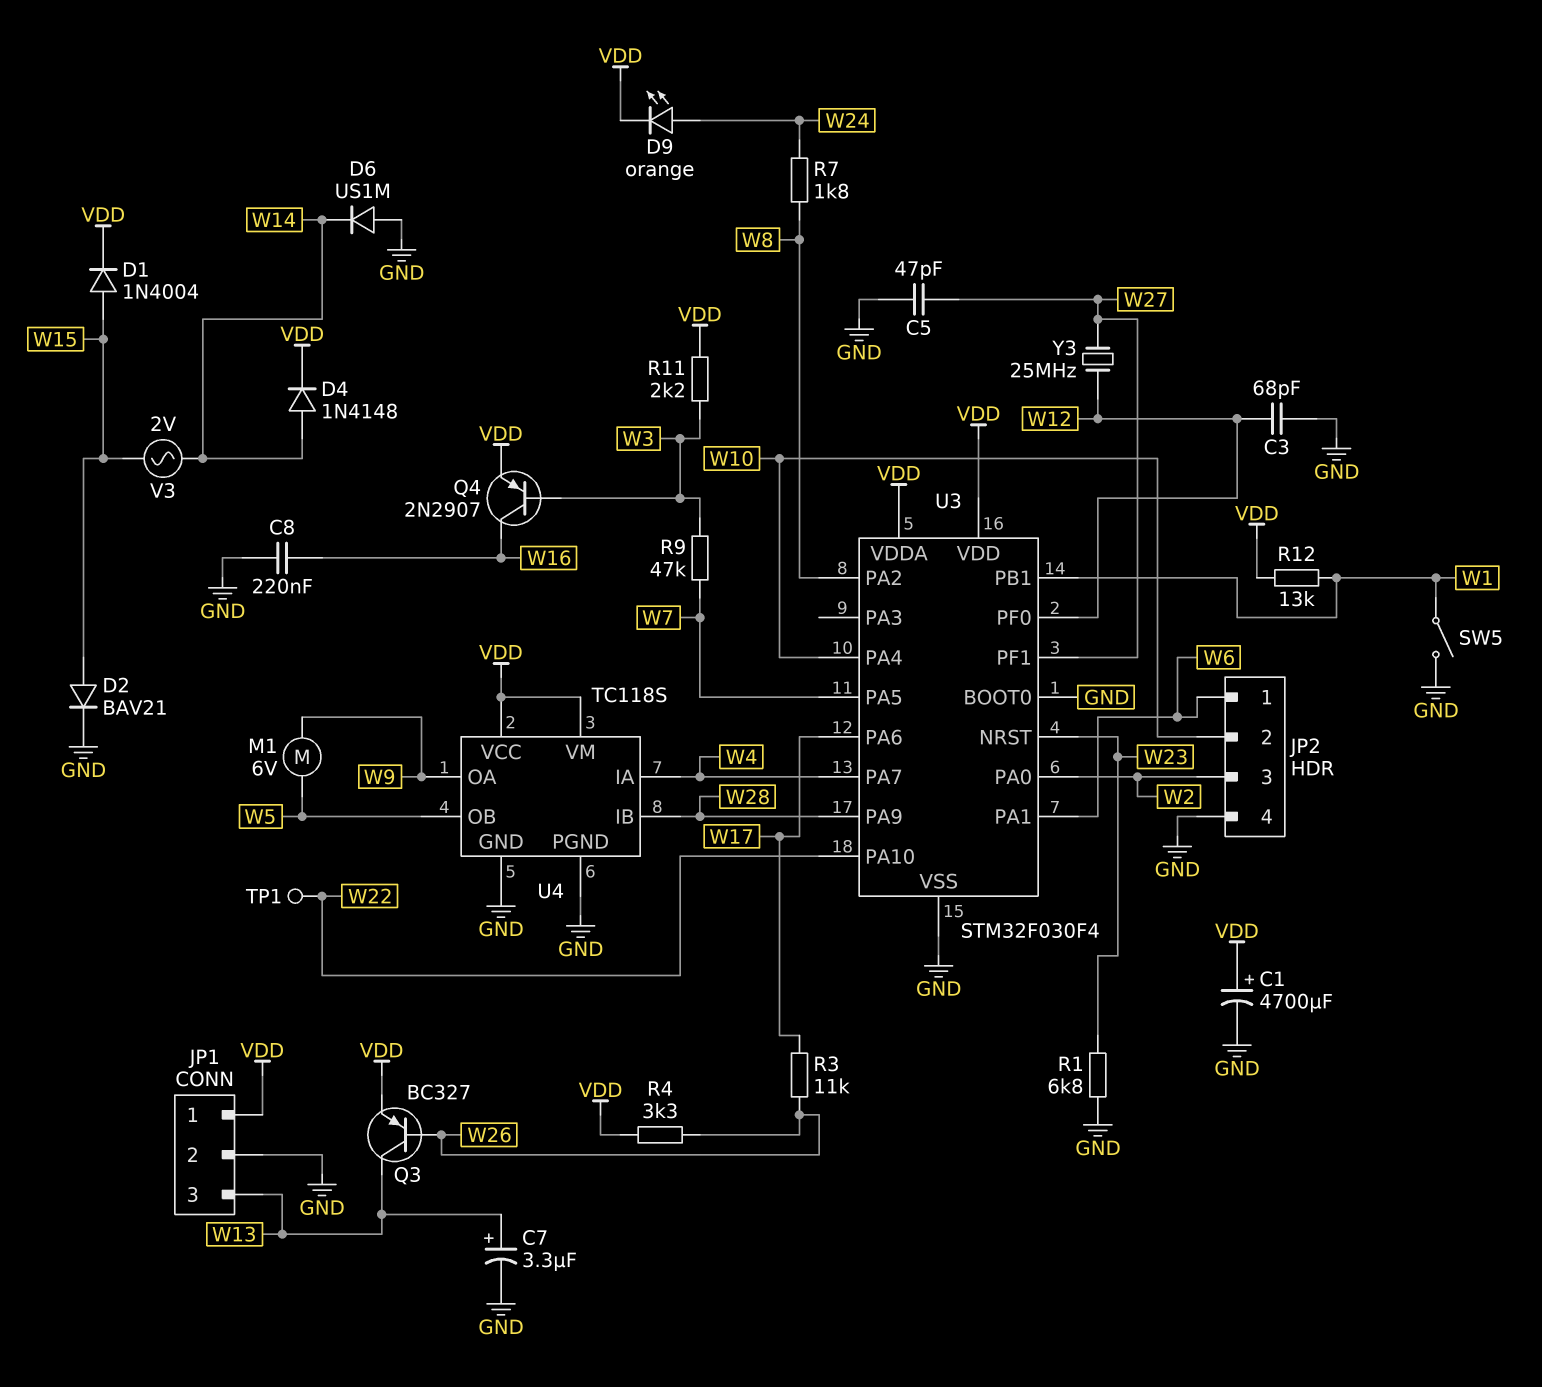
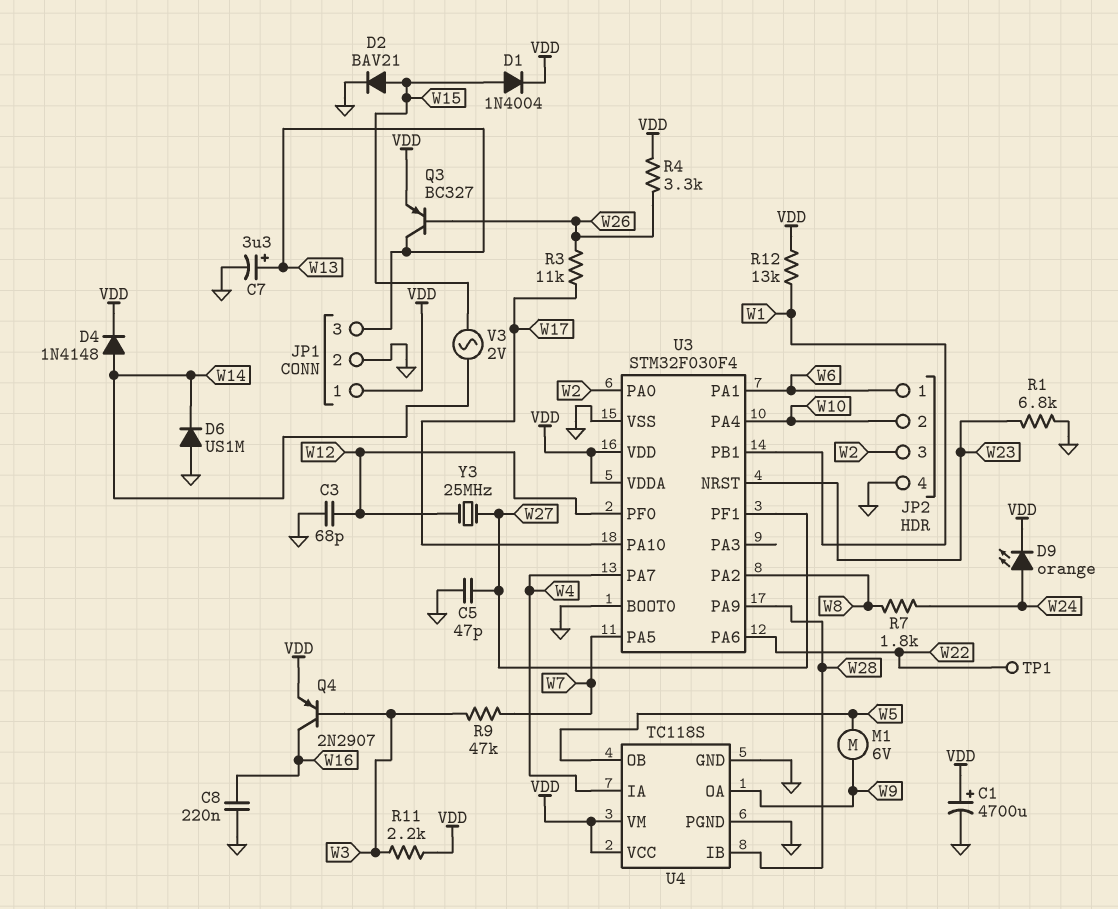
SW5: switch (GND, W1) -> none
U3 pin PA6: W17 -> W22
U3 pin PA10: W22 -> W17

